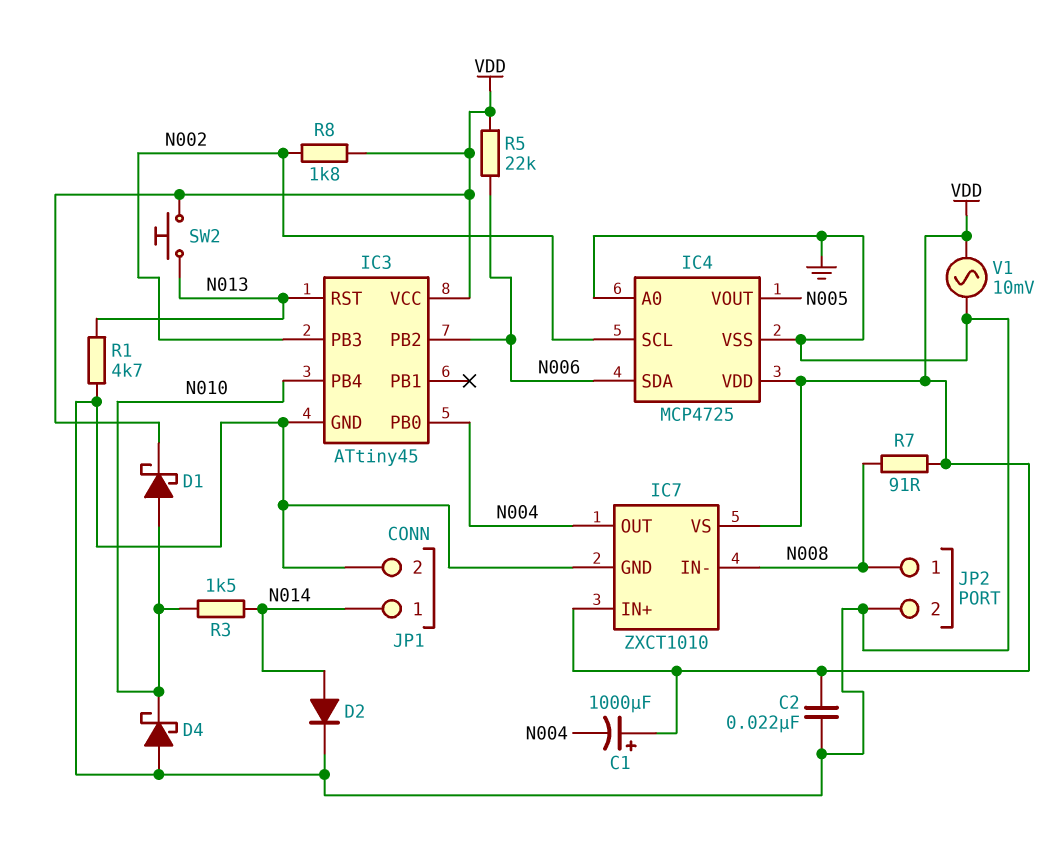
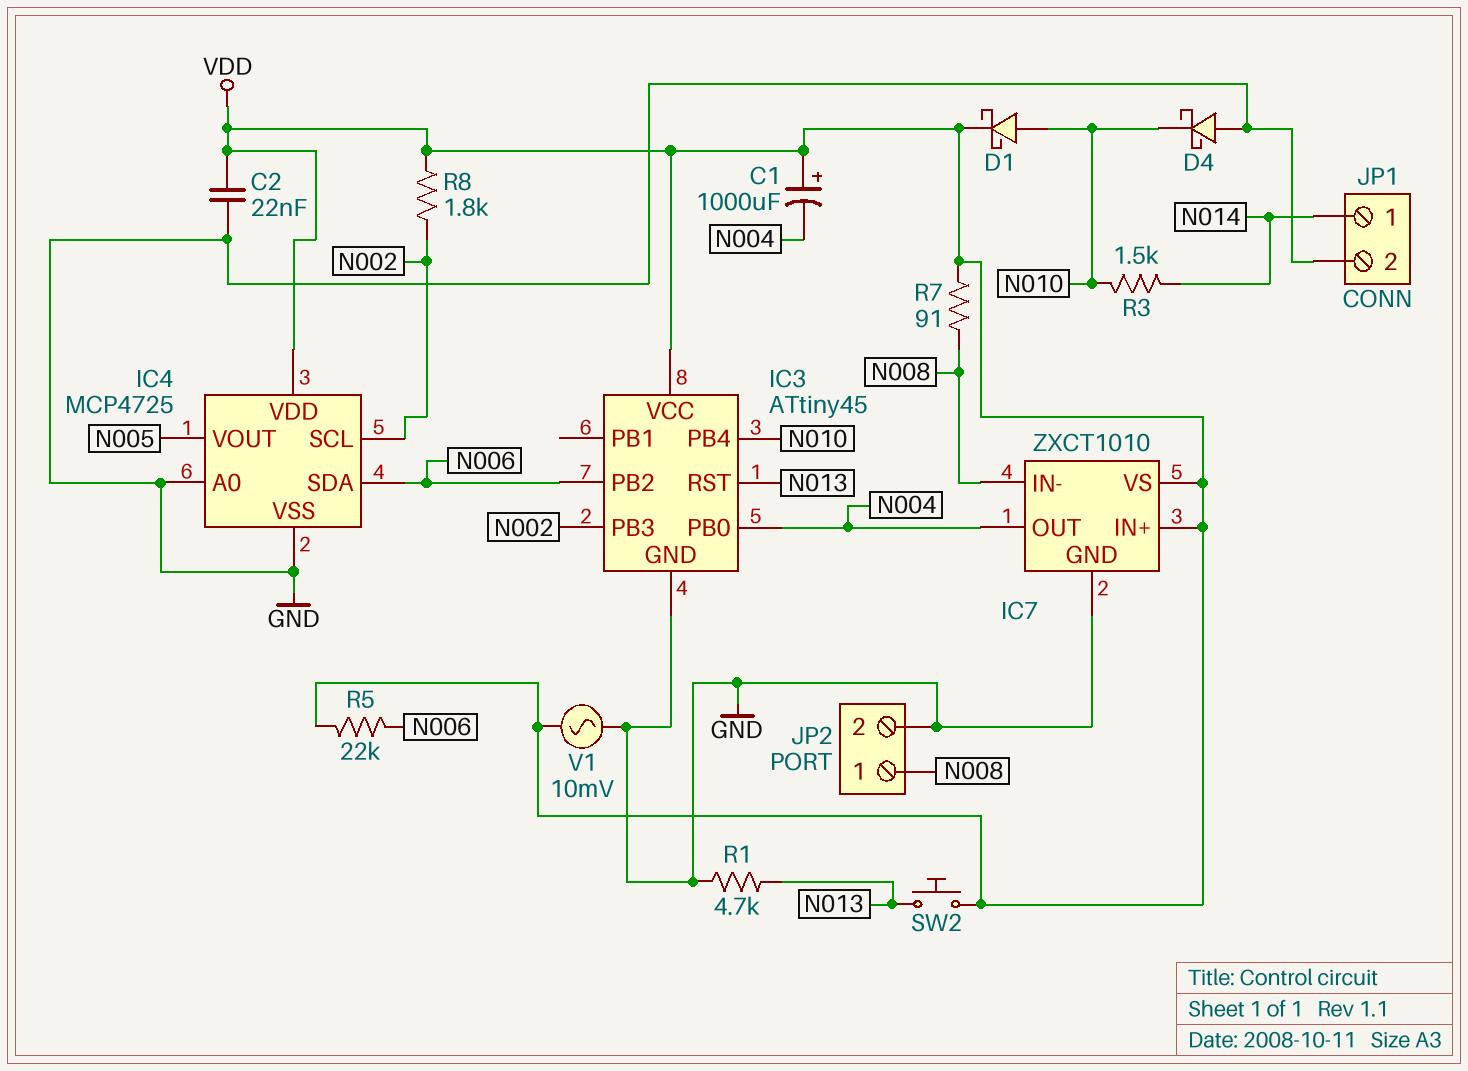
D2: diode (A N014, K GND) -> none

